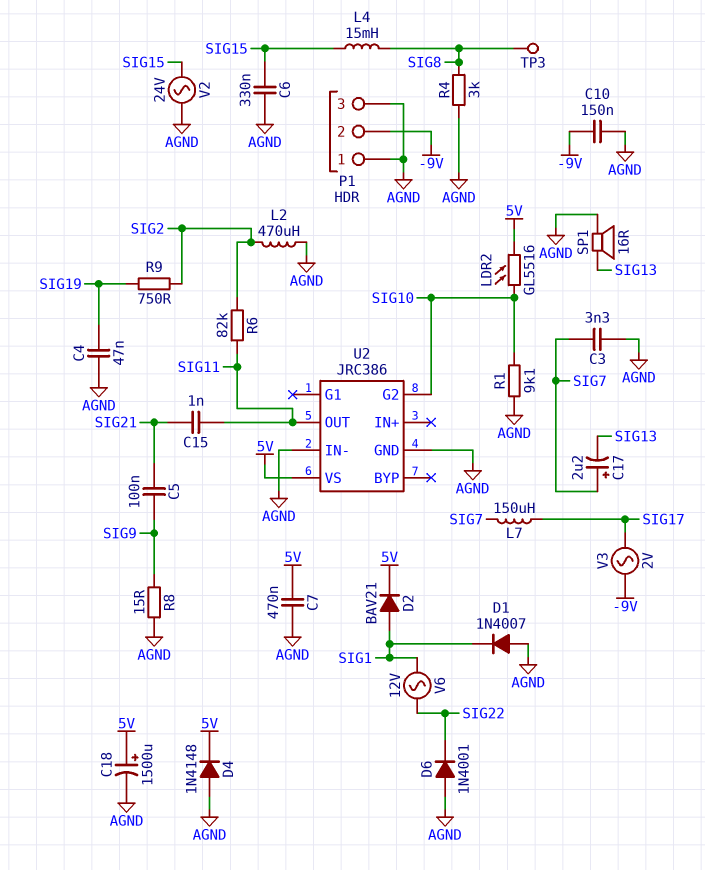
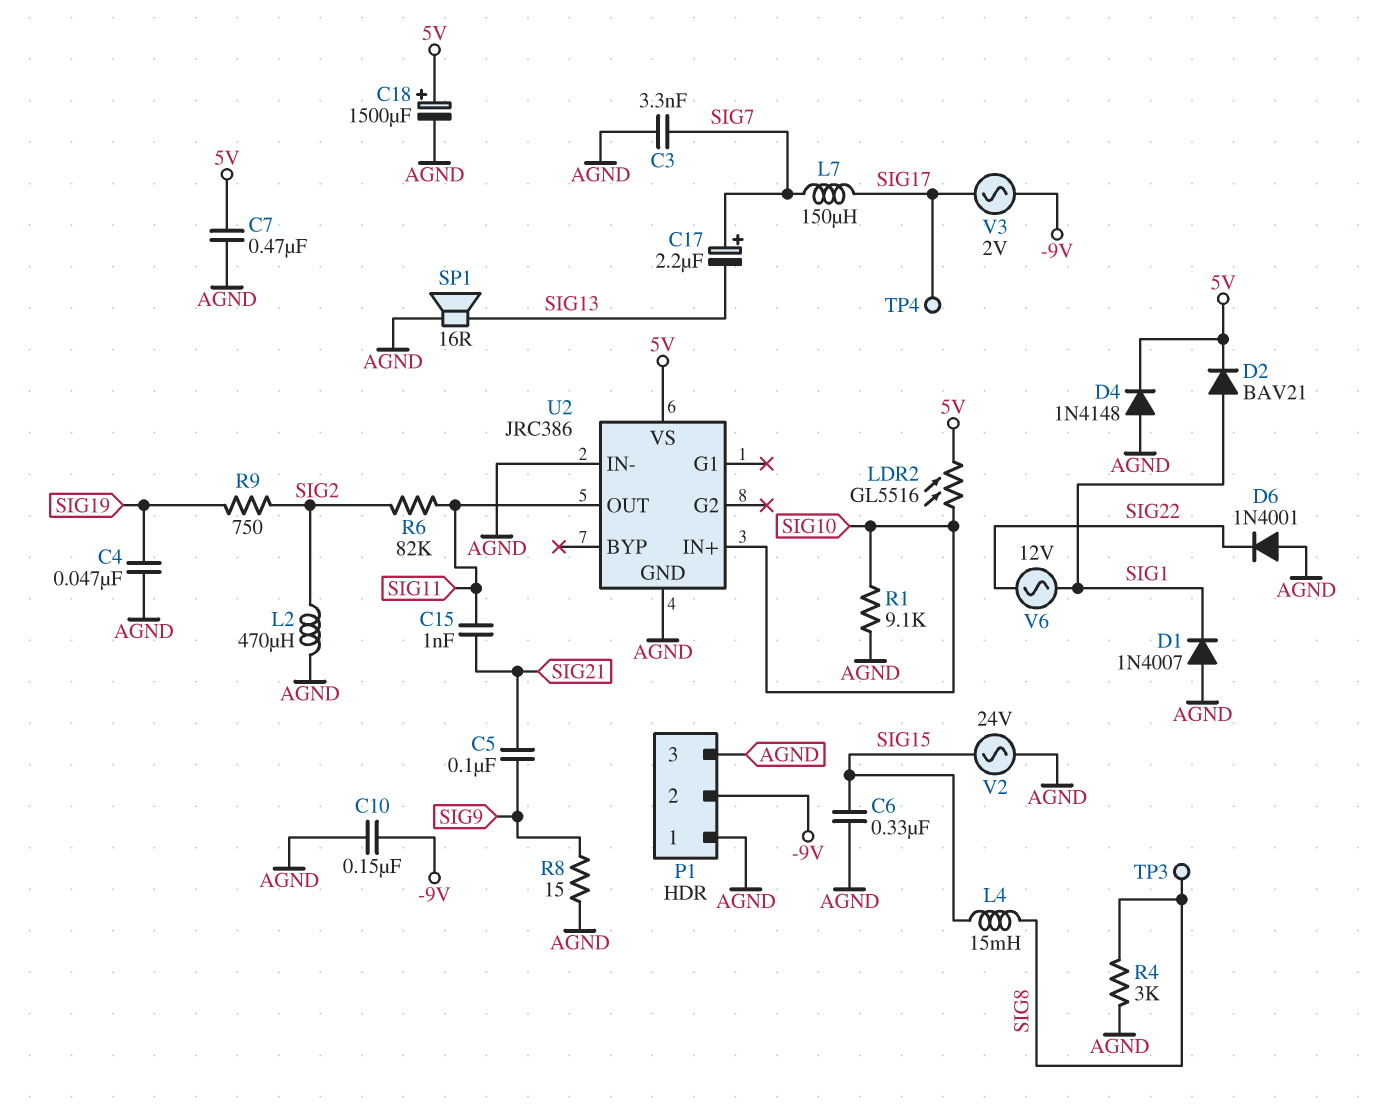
TP4: none -> test point (SIG17)
U2 pin G2: SIG10 -> none
U2 pin IN+: none -> SIG10

